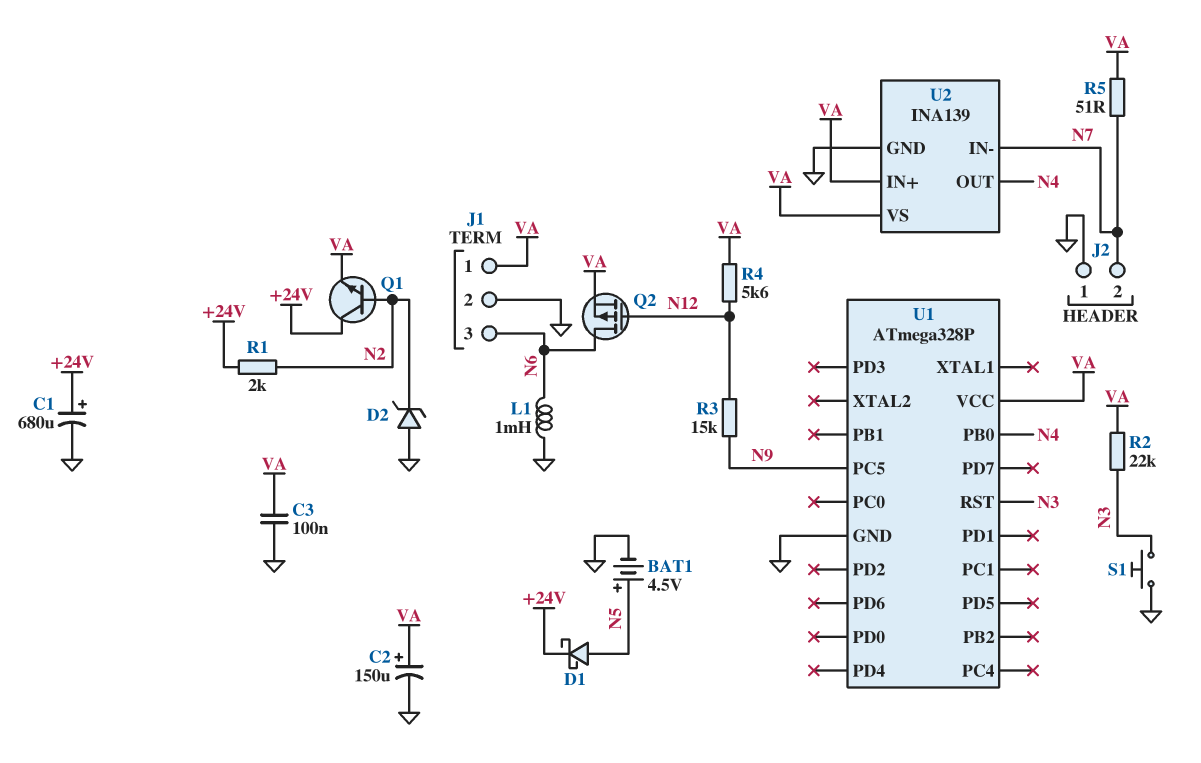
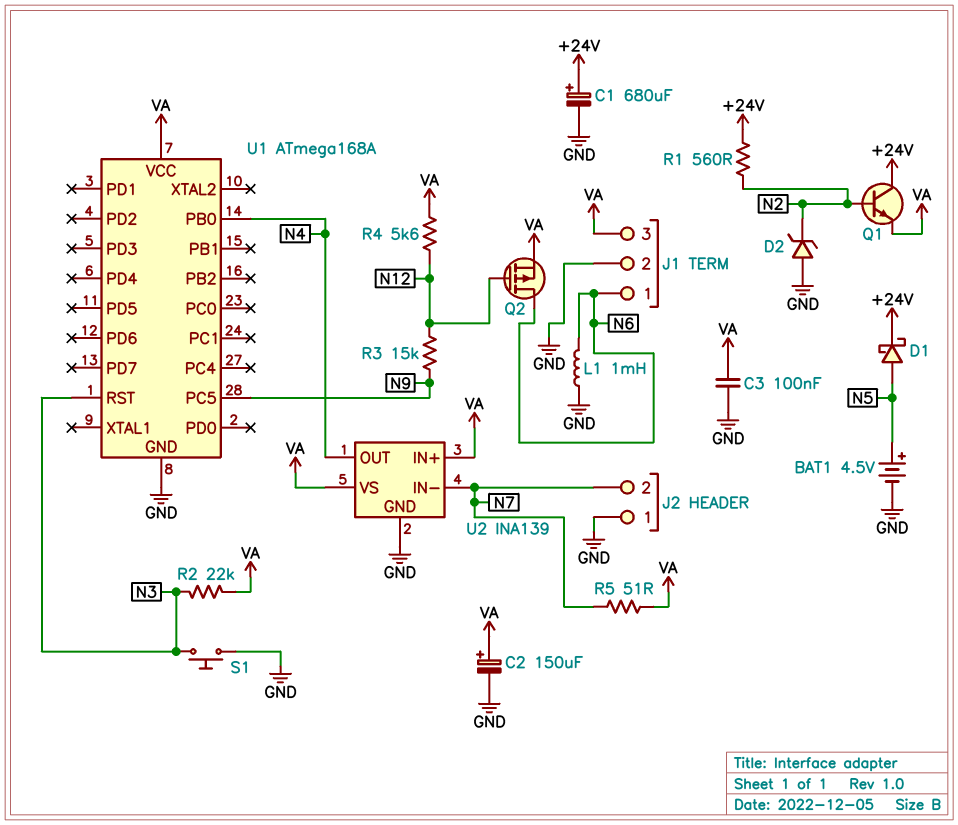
J1 pin 1: VA -> N6
J1 pin 3: N6 -> VA
R1: 2k (+24V, N2) -> 560 (+24V, N2)
U1: ATmega328P -> ATmega168A

